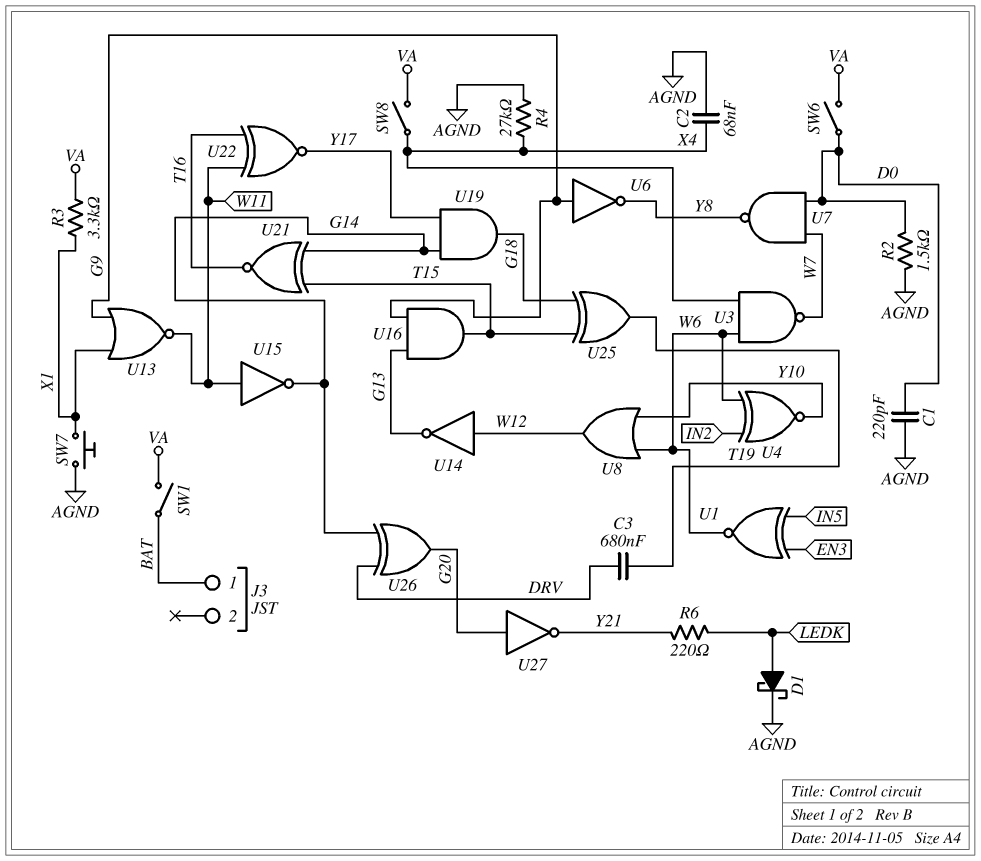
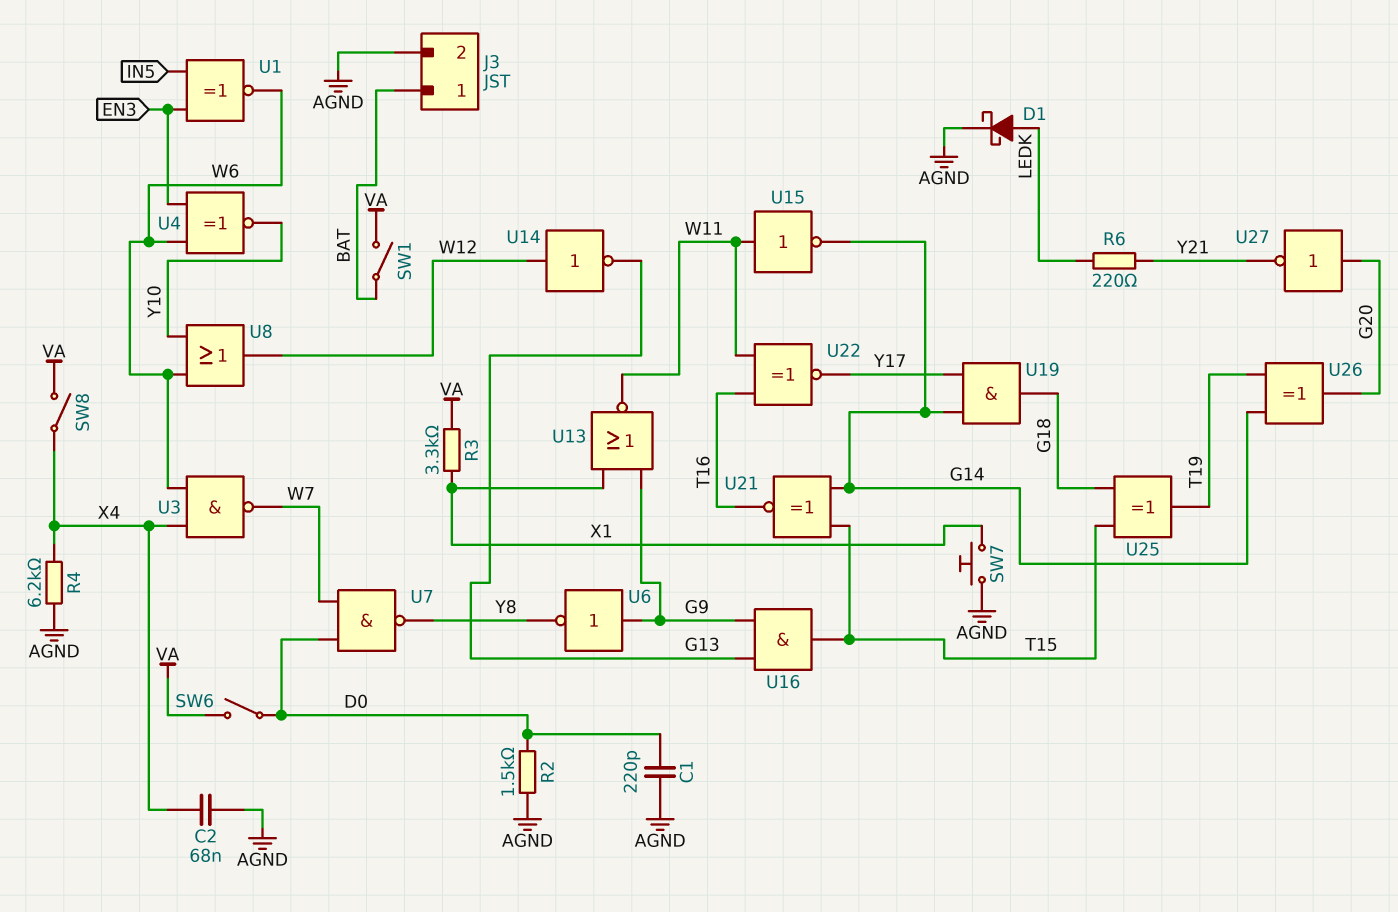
C3: 680nF (DRV, T19) -> none
J3 pin 2: none -> AGND
R4: 27k (AGND, X4) -> 6.2k (AGND, X4)
U4: XNOR (in IN2, in W6, out Y10) -> XNOR (in EN3, in W6, out Y10)
U26: XOR (in DRV, in G14, out G20) -> XOR (in G14, in T19, out G20)

